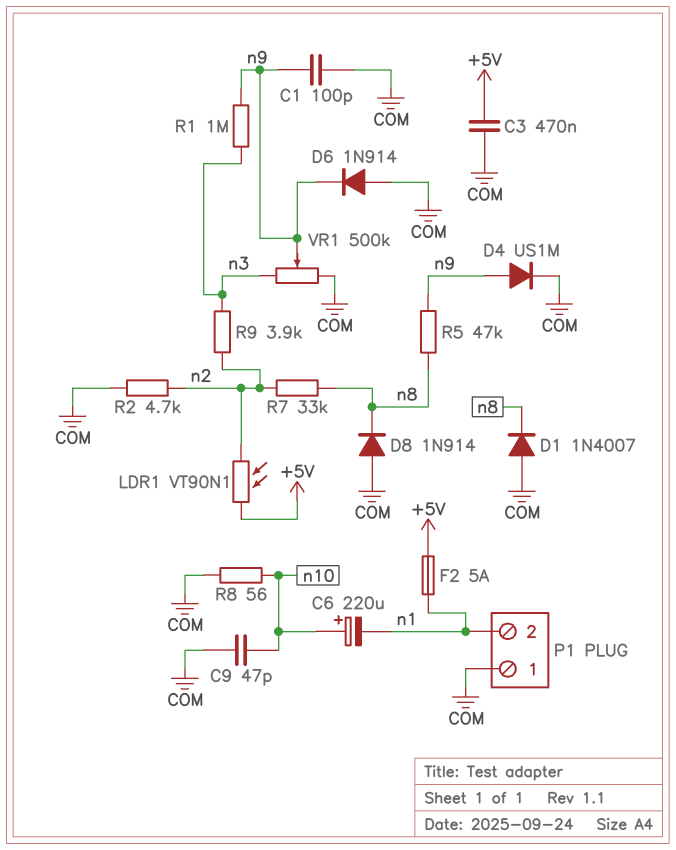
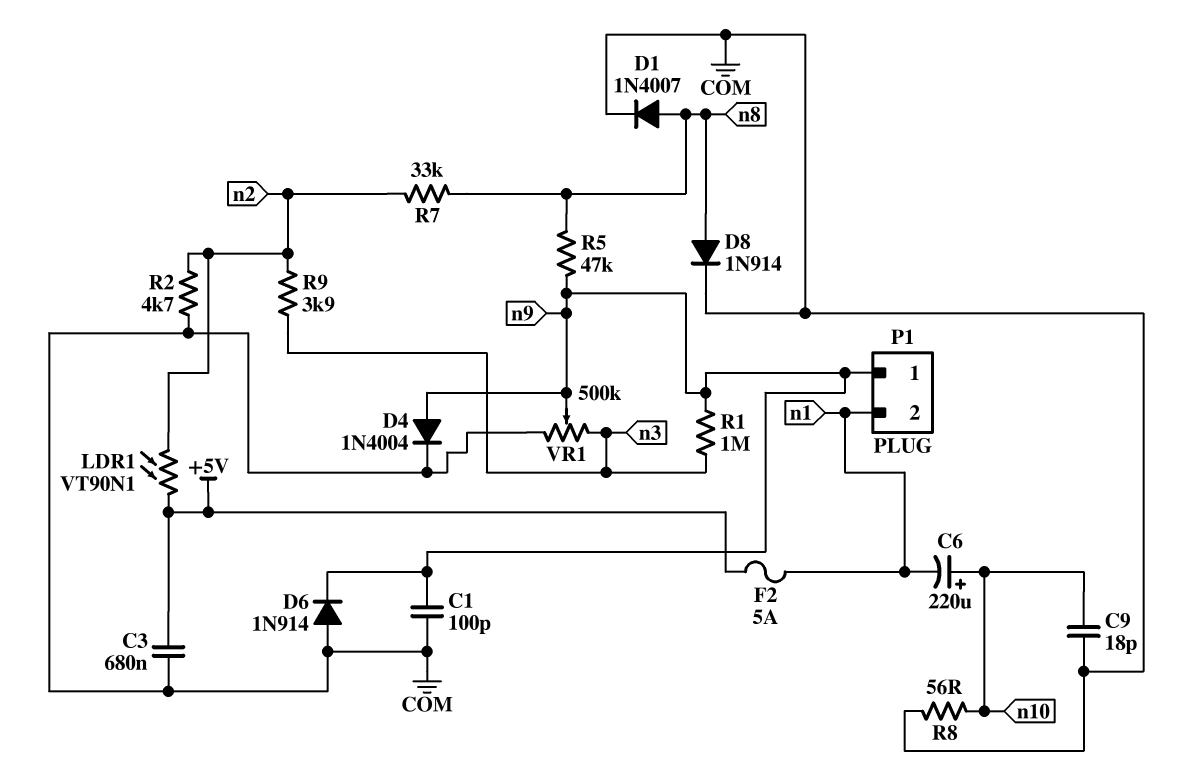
C3: 470nF (+5V, COM) -> 680nF (+5V, COM)
C9: 47pF (COM, n10) -> 18pF (COM, n10)
D1: diode 1N4007 (A COM, K n8) -> diode 1N4007 (A n8, K COM)
D4: diode US1M (A n9, K COM) -> diode 1N4004 (A n9, K COM)
D8: diode 1N914 (A COM, K n8) -> diode 1N914 (A n8, K COM)
P1 pin 1: COM -> n9

